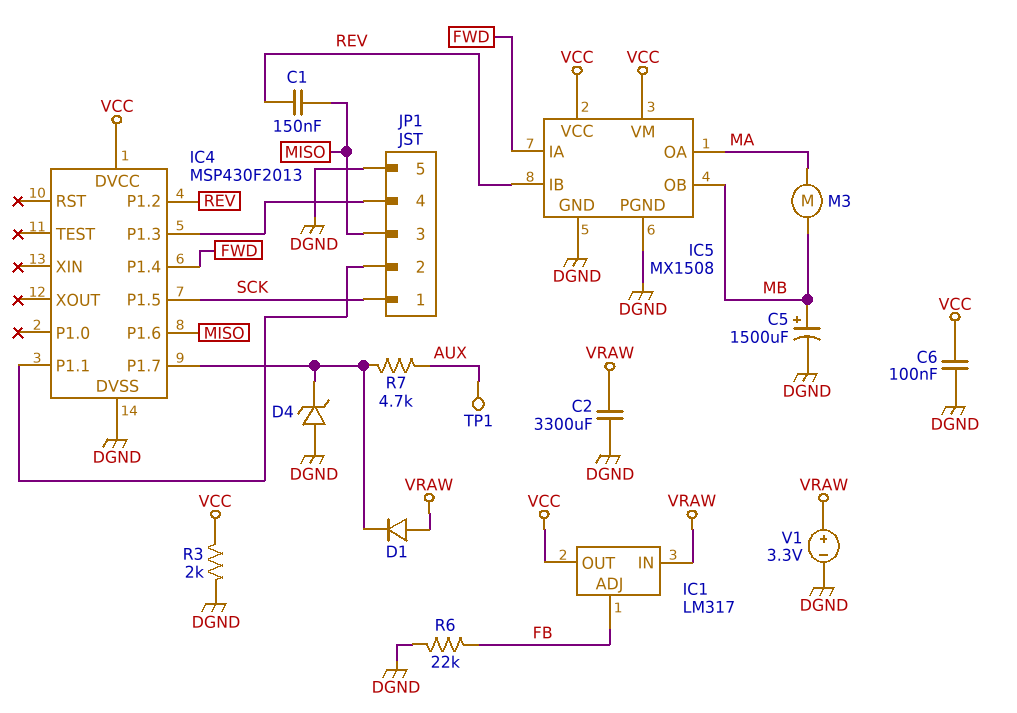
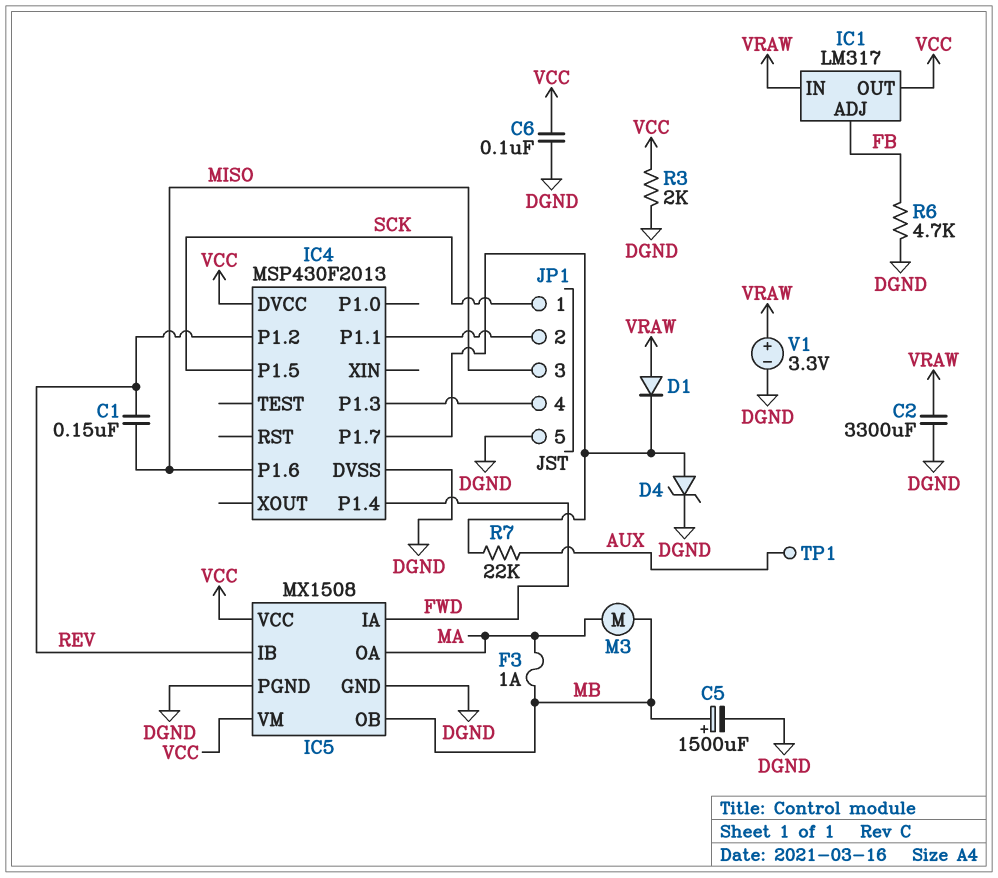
D4: zener (A DGND, K IC4/P1.7) -> zener (A IC4/P1.7, K DGND)
F3: none -> 1A (MA, MB)
R6: 22k (DGND, FB) -> 4.7k (DGND, FB)
R7: 4.7k (AUX, IC4/P1.7) -> 22k (AUX, IC4/P1.7)

